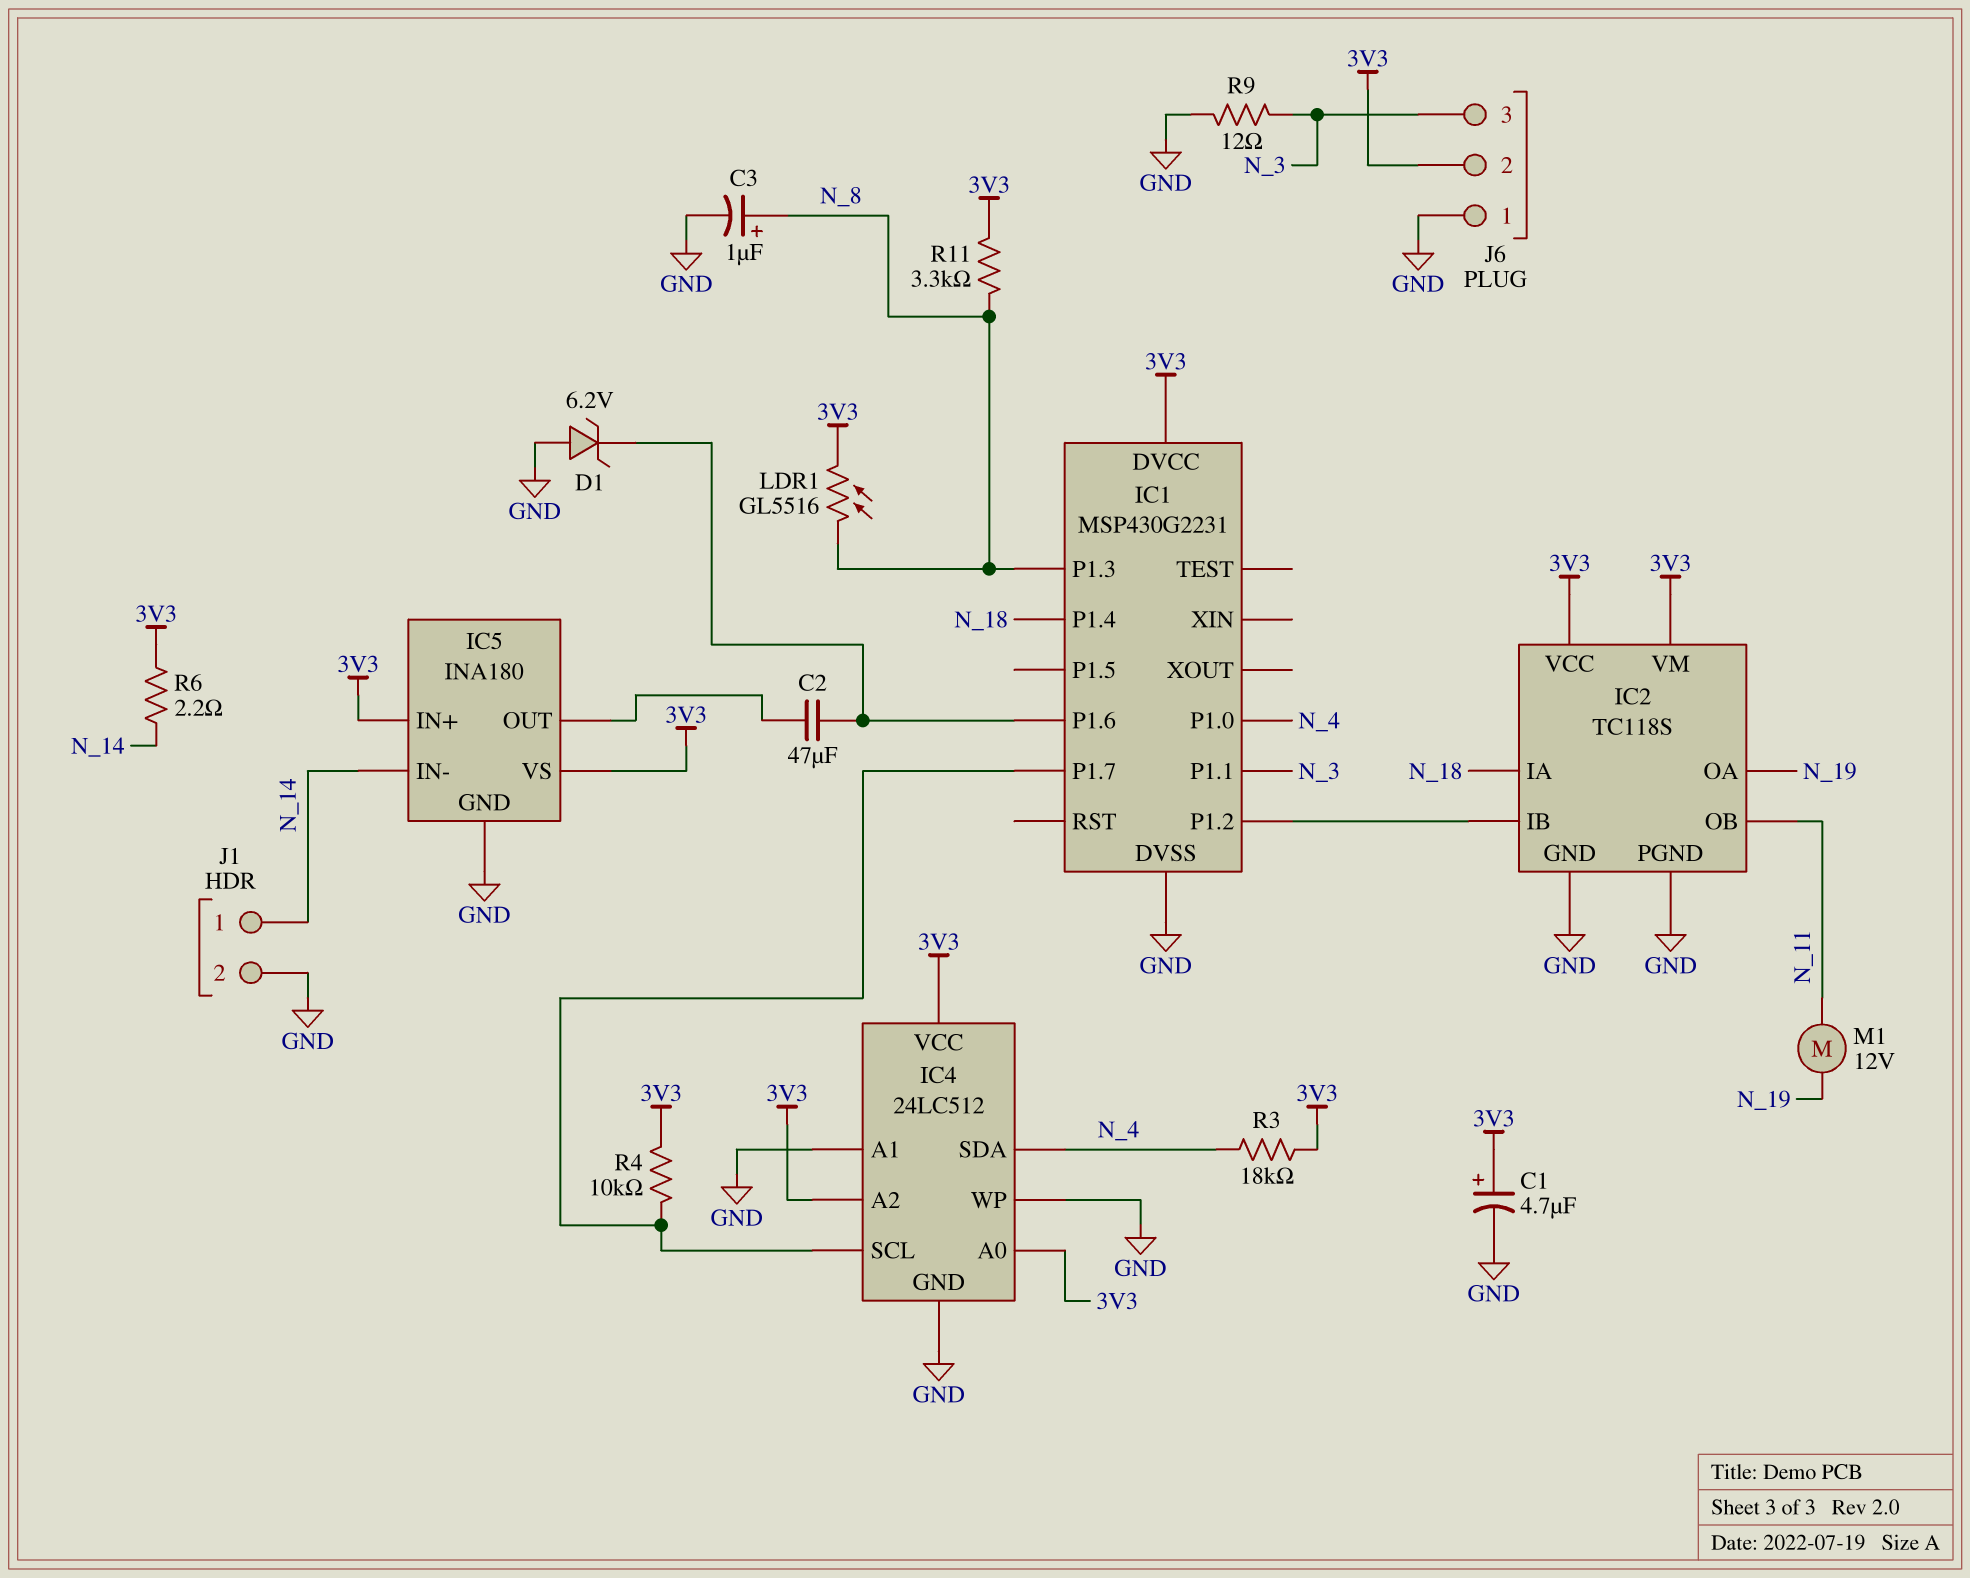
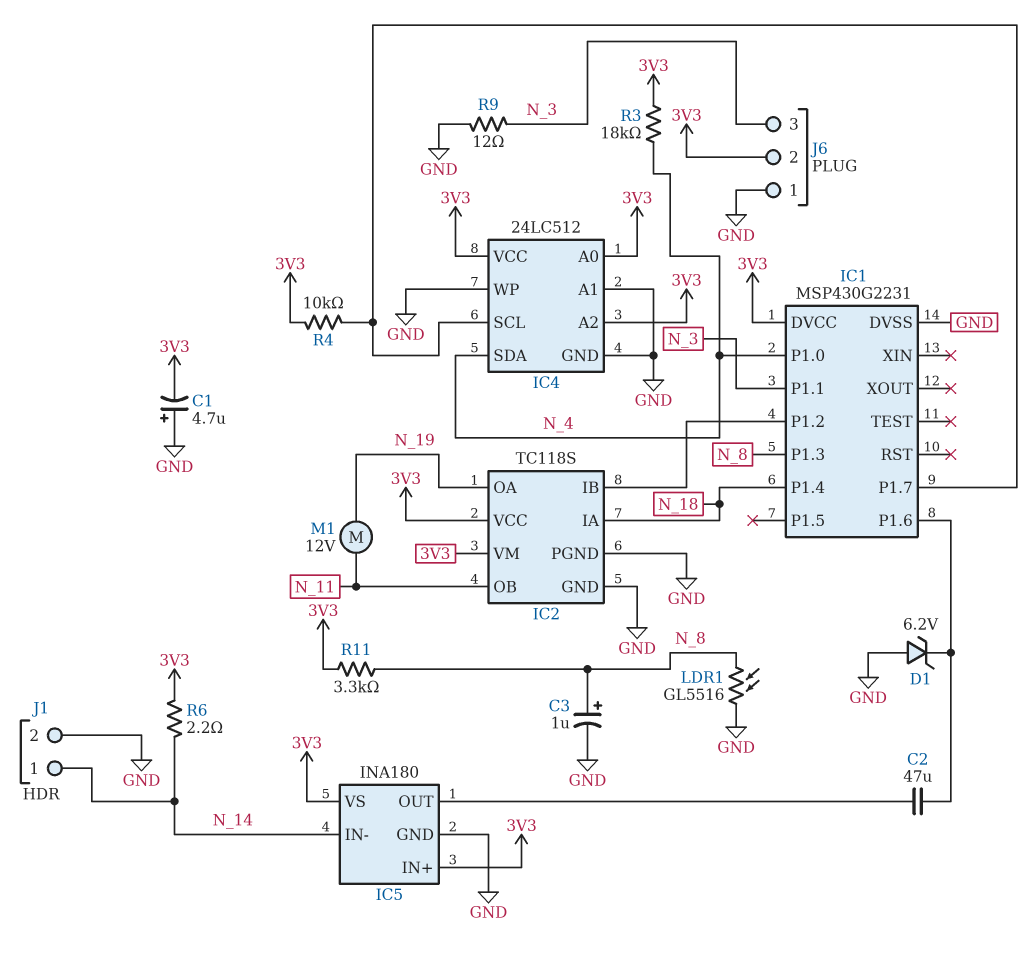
C1: 4.7uF (plus 3V3, minus GND) -> 4.7uF (plus GND, minus 3V3)
LDR1: GL5516 (3V3, N_8) -> GL5516 (GND, N_8)

